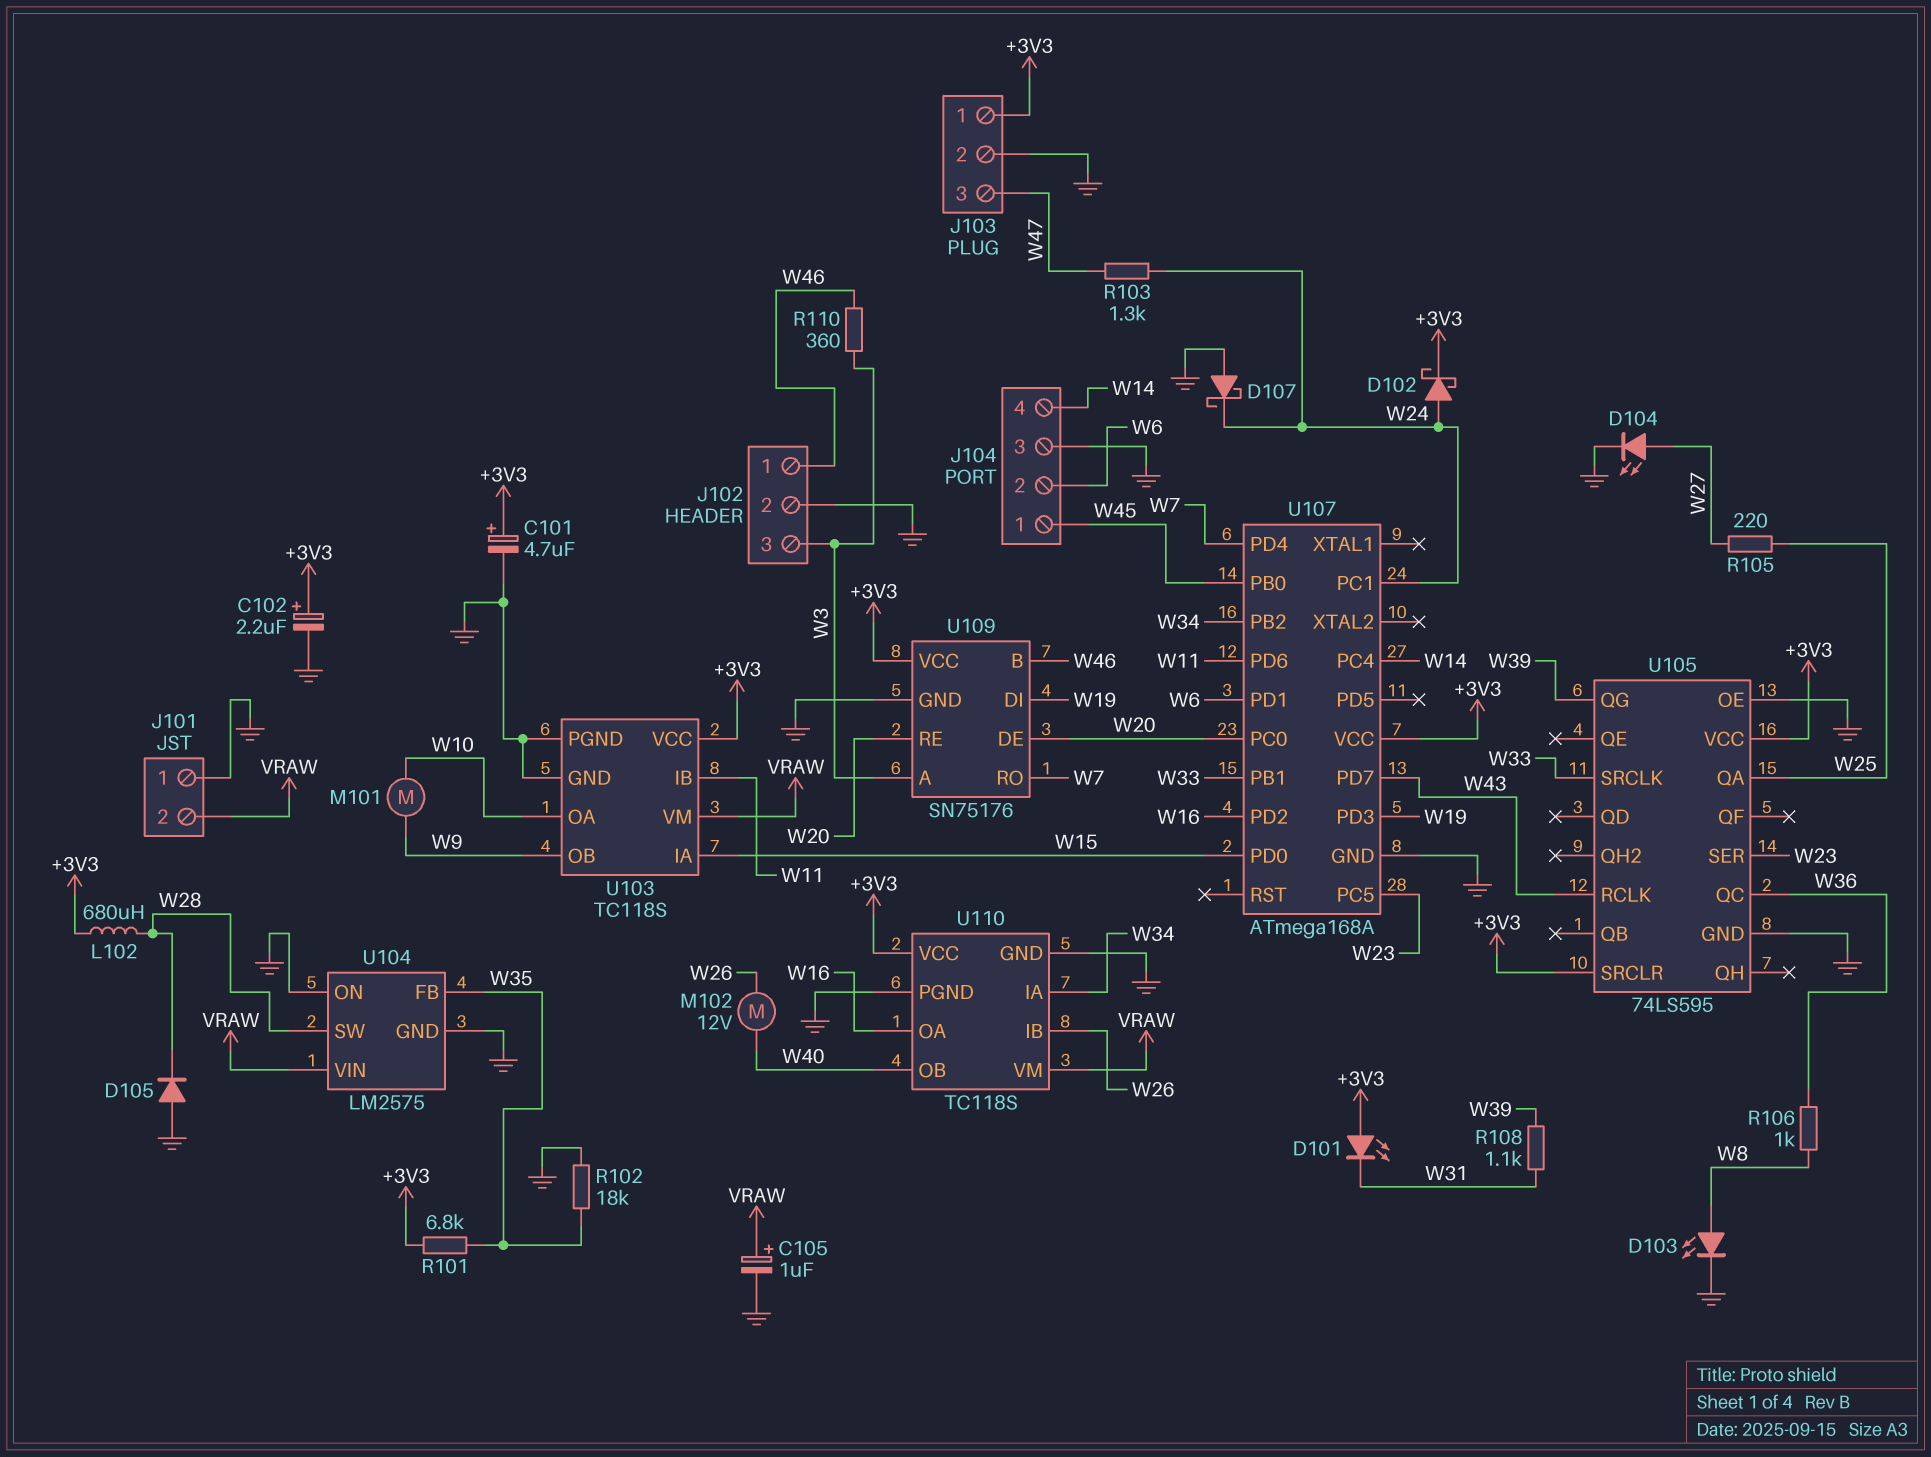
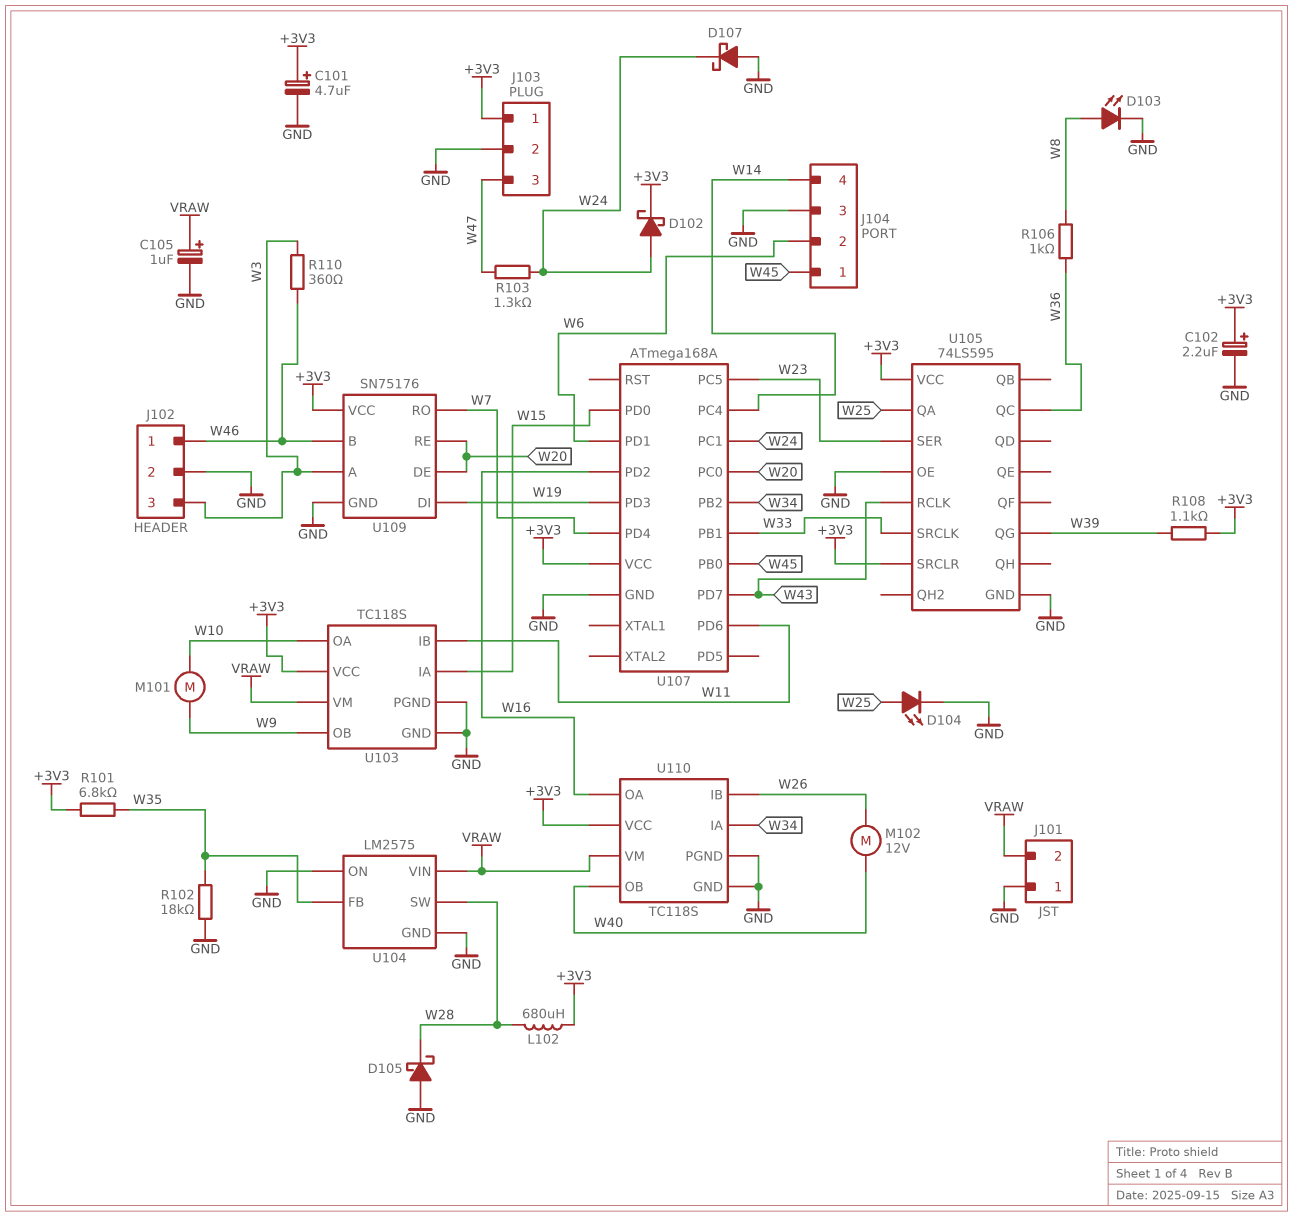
D101: LED (A +3V3, K W31) -> none
D104: LED (A W27, K GND) -> LED (A W25, K GND)
D105: diode (A GND, K W28) -> schottky (A GND, K W28)
R105: 220 (W25, W27) -> none
R108: 1.1k (W31, W39) -> 1.1k (+3V3, W39)

